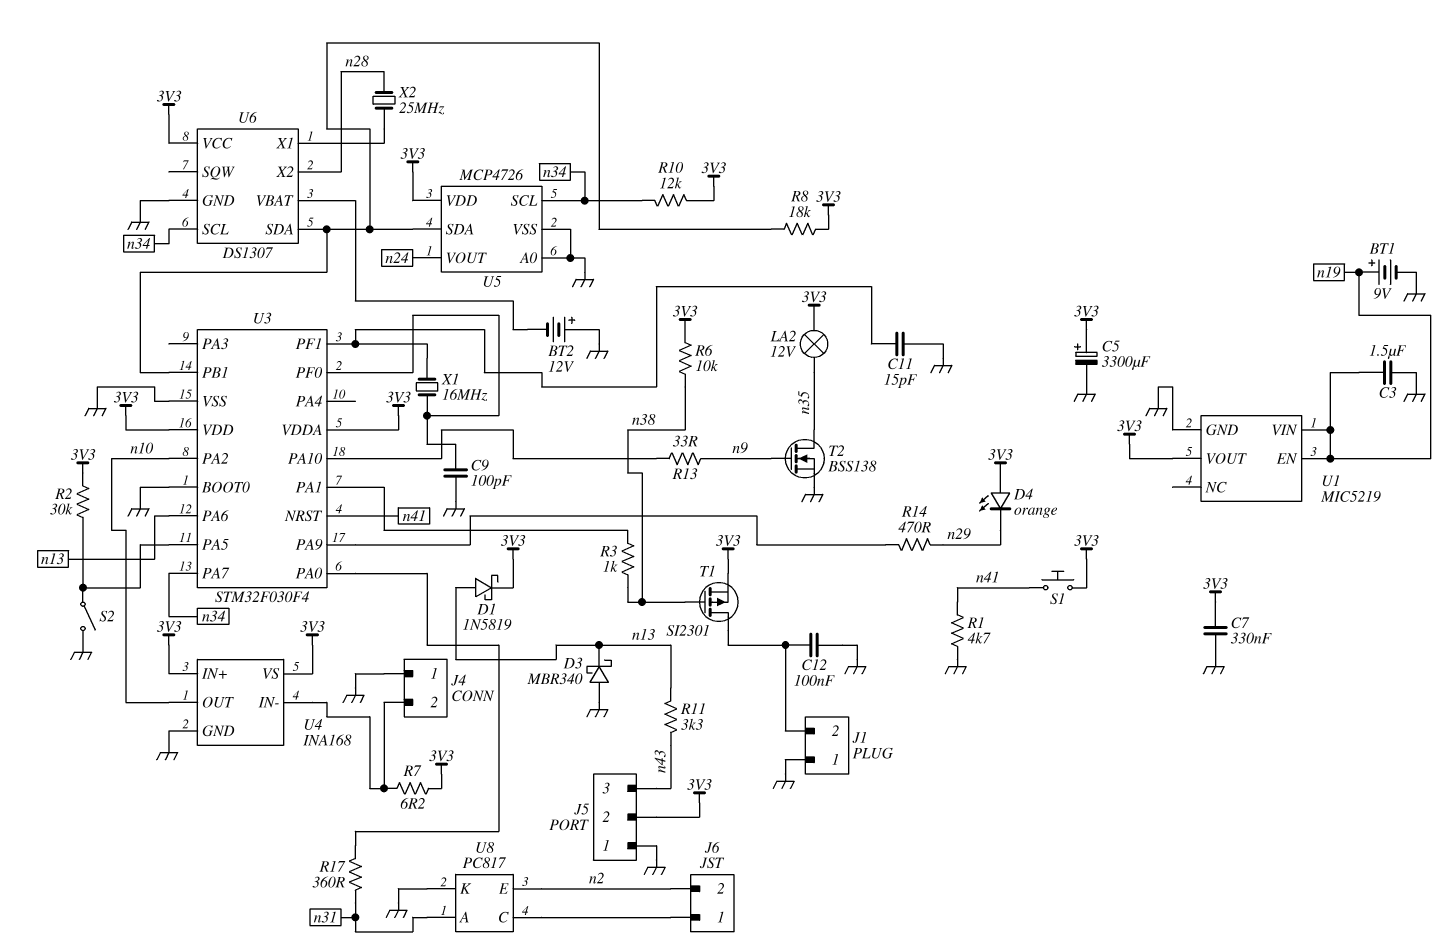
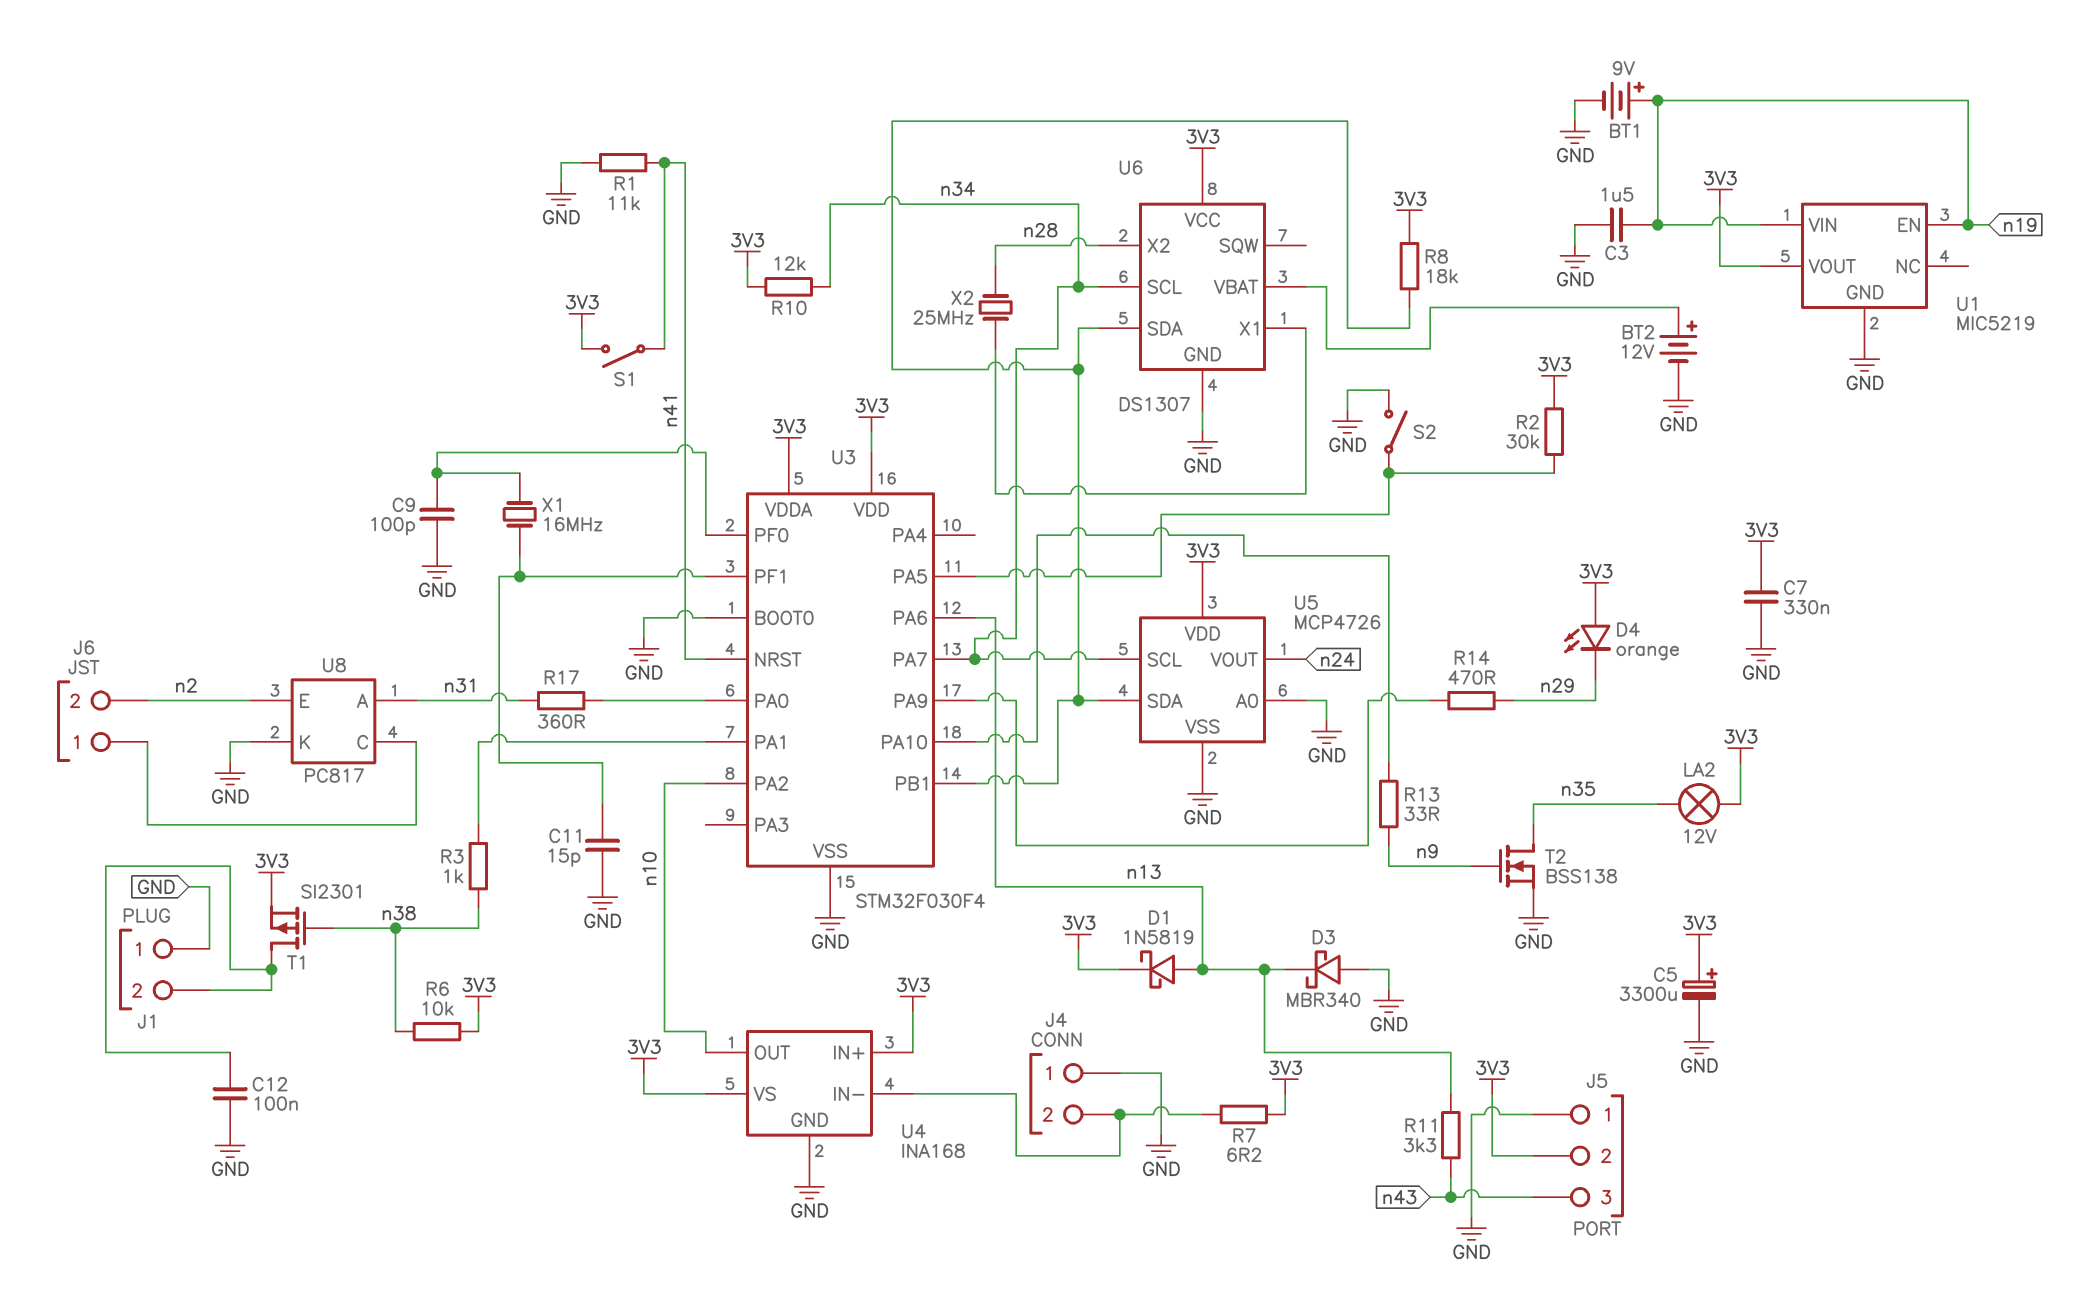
BT2: 12V (plus GND, minus U6/VBAT) -> 12V (plus U6/VBAT, minus GND)
R1: 4.7k (GND, n41) -> 11k (GND, n41)
S1: button (3V3, n41) -> switch (3V3, n41)

